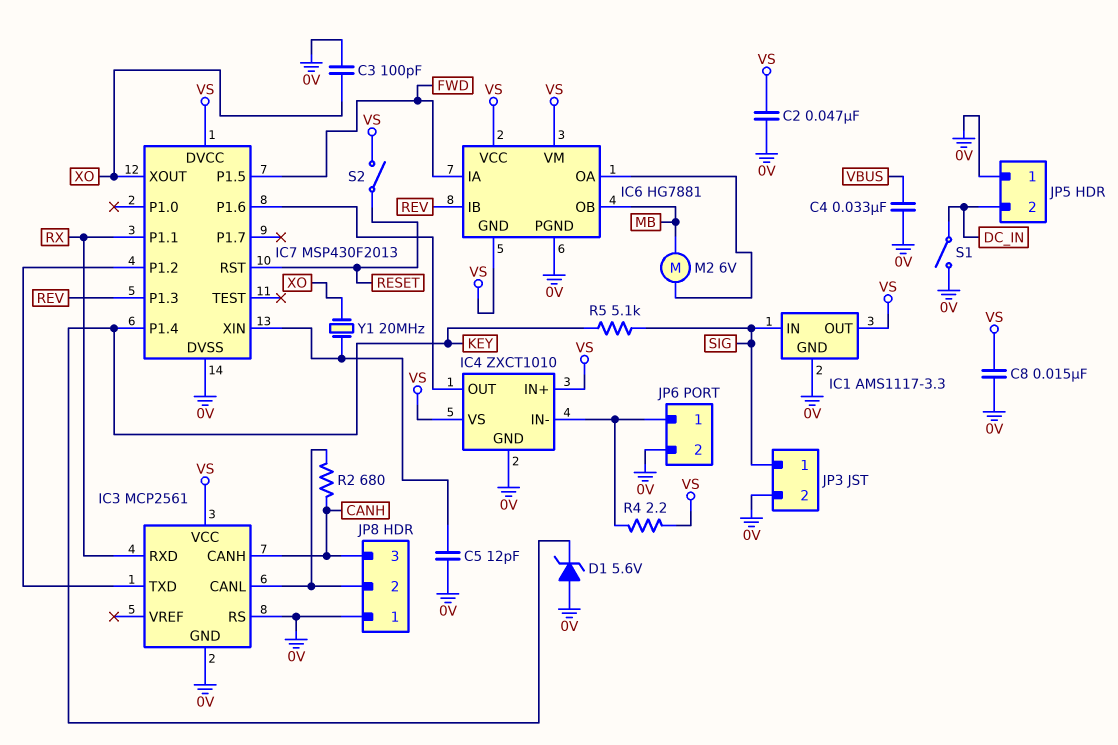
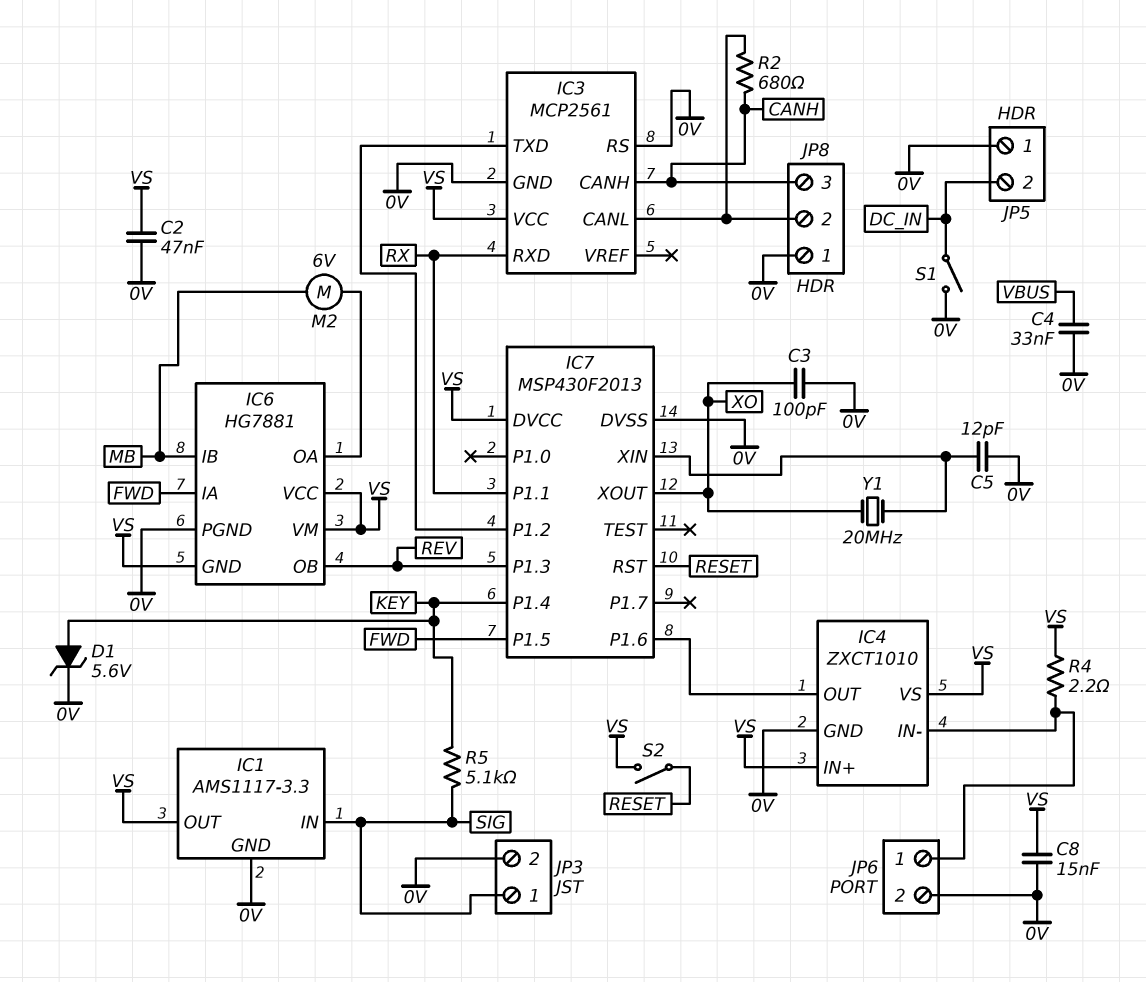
D1: zener 5.6V (A 0V, K KEY) -> zener 5.6V (A KEY, K 0V)
IC6 pin IB: REV -> MB
IC6 pin OB: MB -> REV

